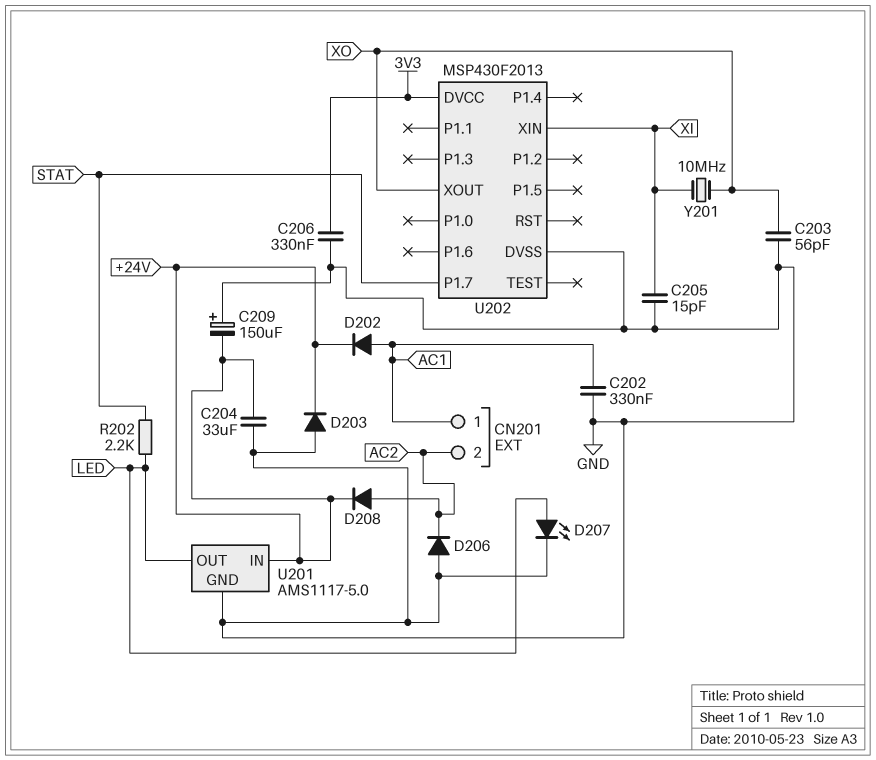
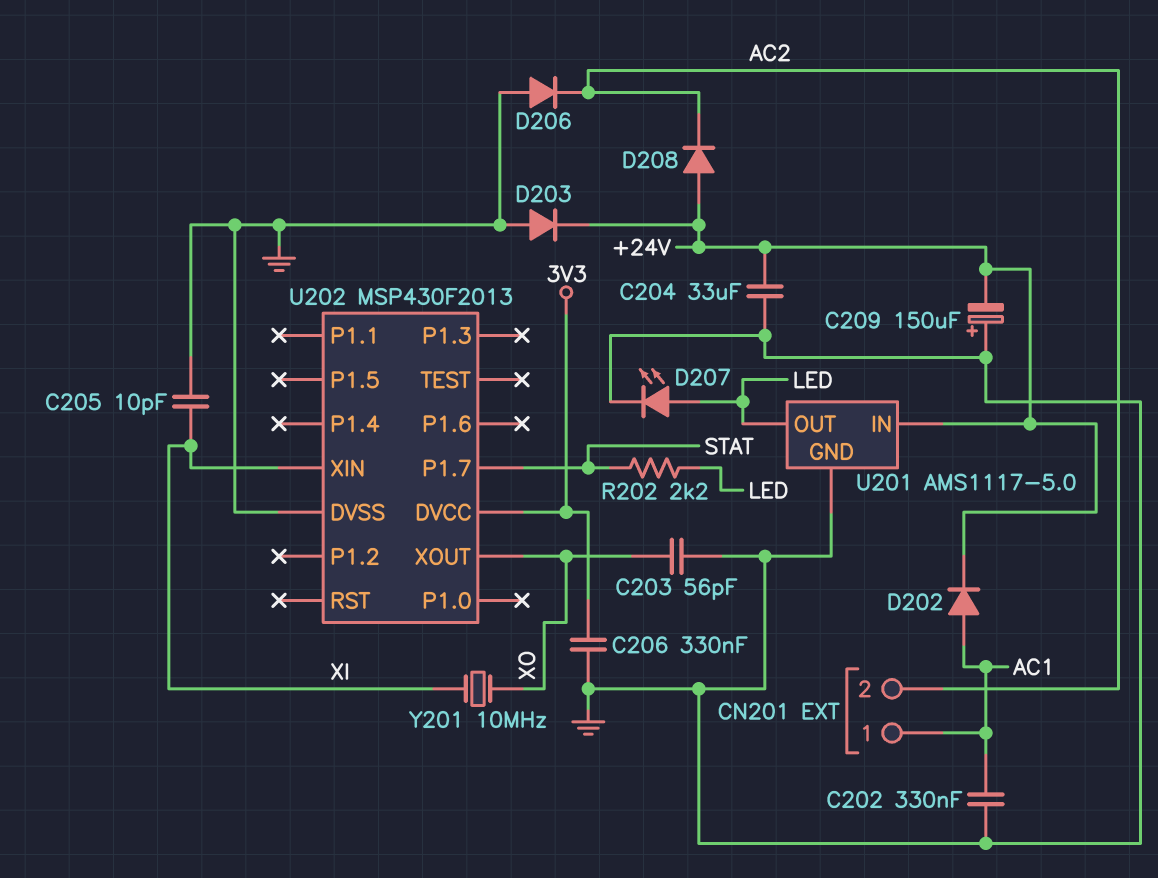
C205: 15pF (GND, XI) -> 10pF (GND, XI)
D208: diode (A AC2, K +24V) -> diode (A +24V, K AC2)

